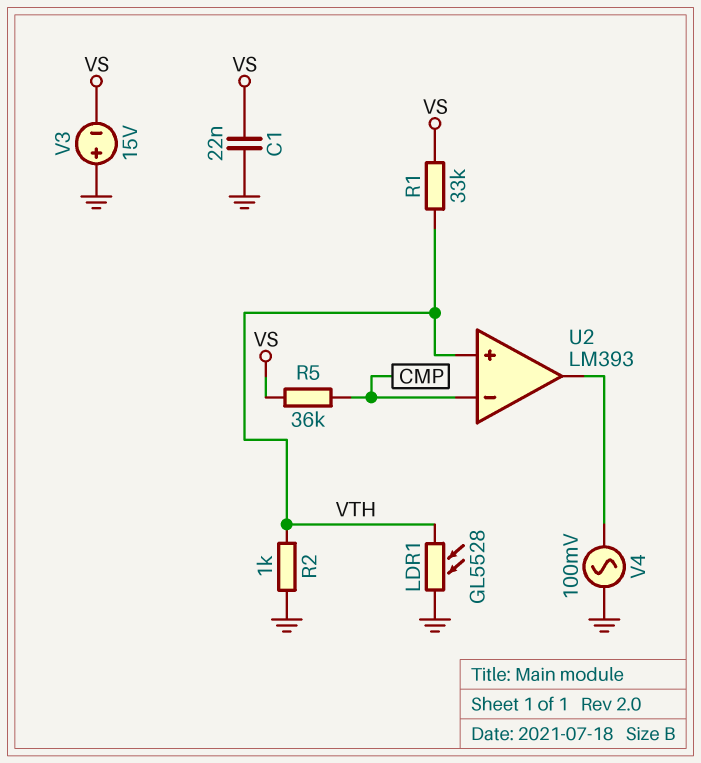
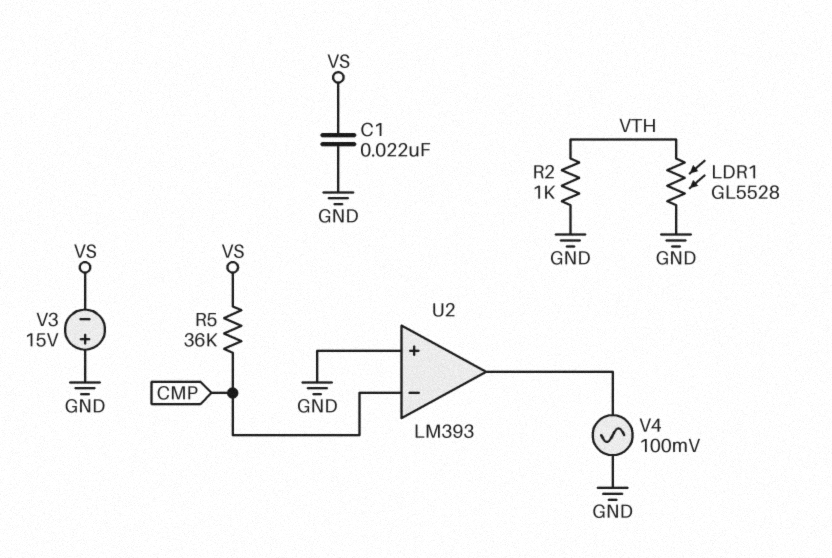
R1: 33k (VS, VTH) -> none
U2 pin in+: VTH -> GND

